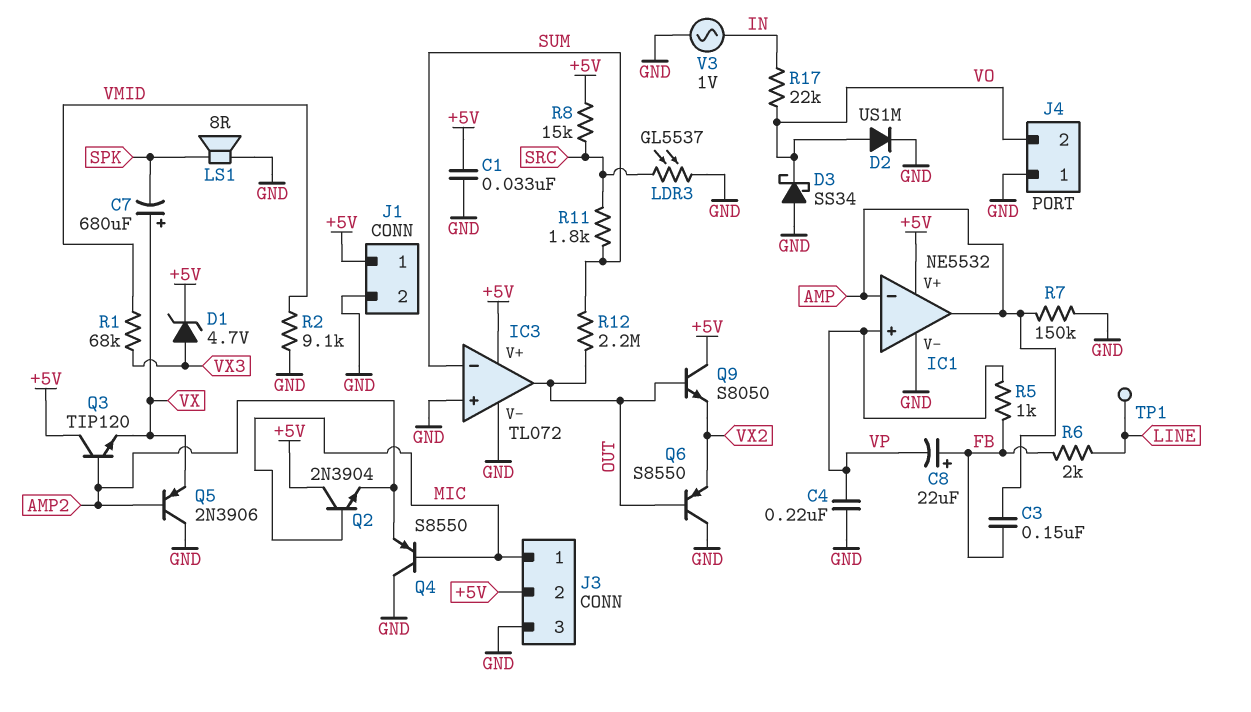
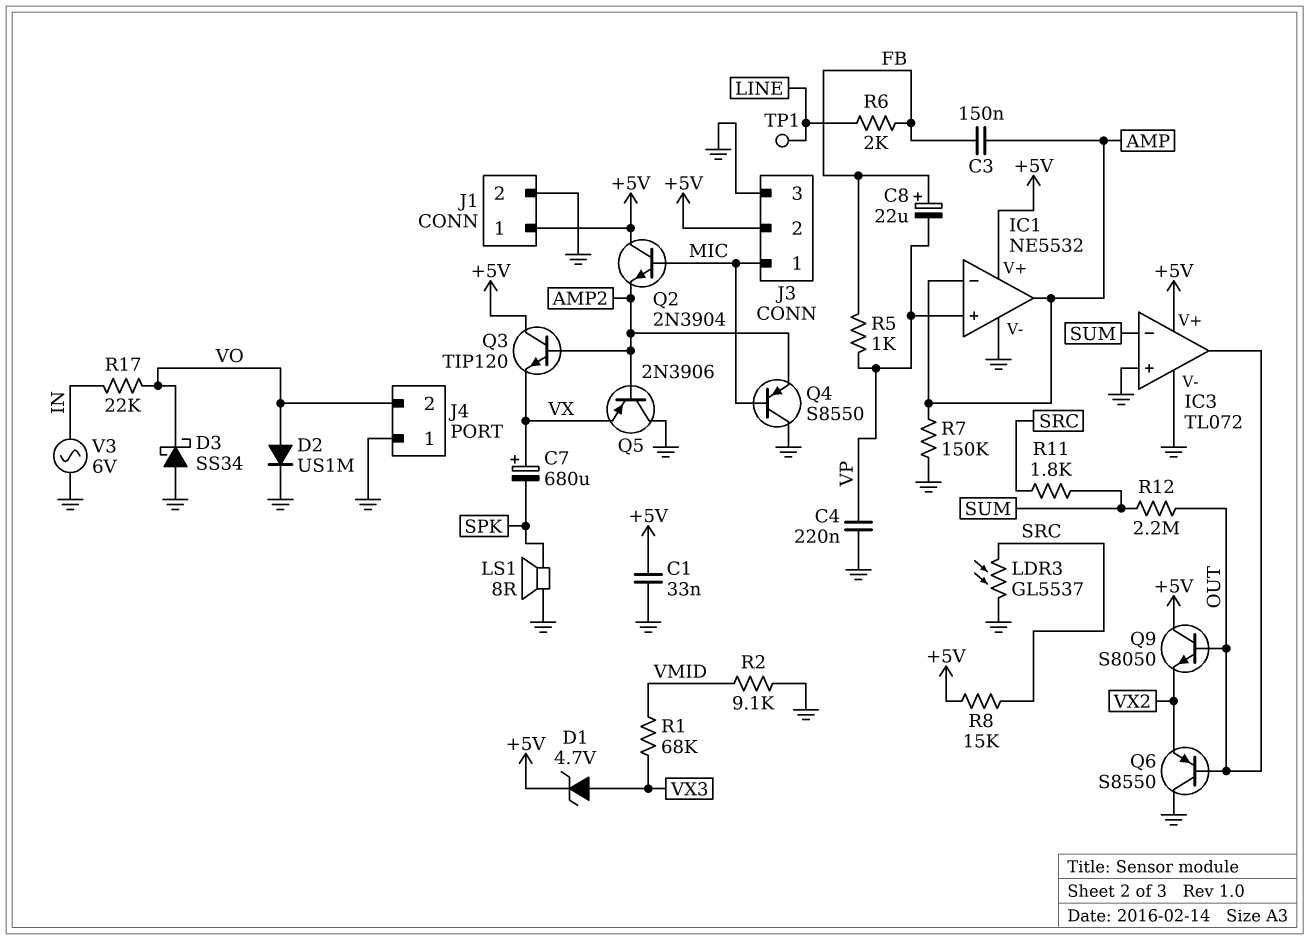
V3: AC 1V (GND, IN) -> AC 6V (GND, IN)

